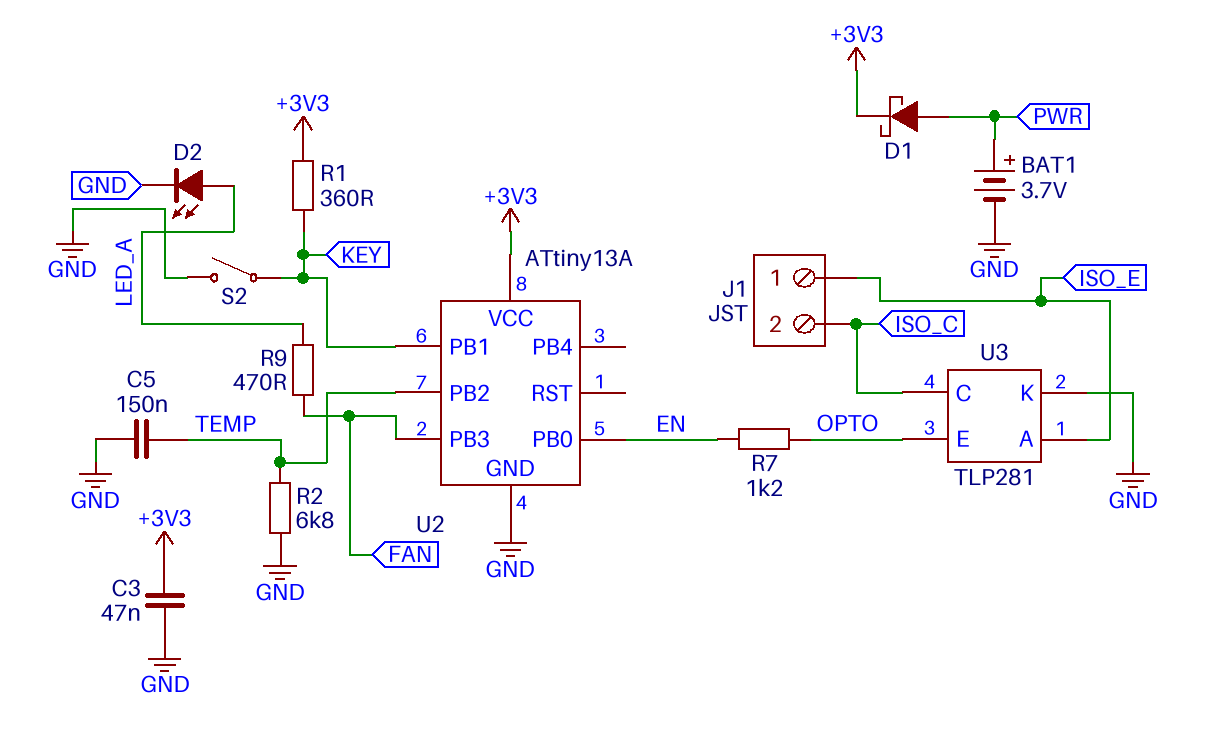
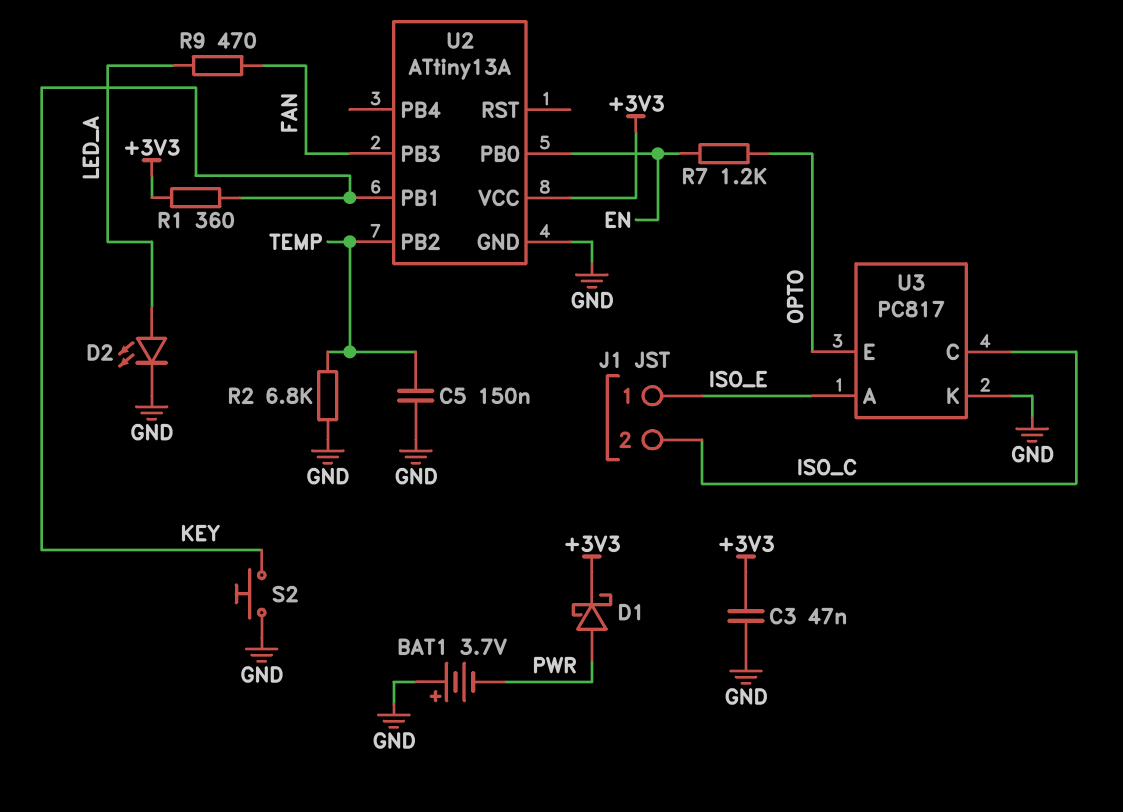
BAT1: 3.7V (plus PWR, minus GND) -> 3.7V (plus GND, minus PWR)
S2: switch (GND, KEY) -> button (GND, KEY)
U3: TLP281 -> PC817

